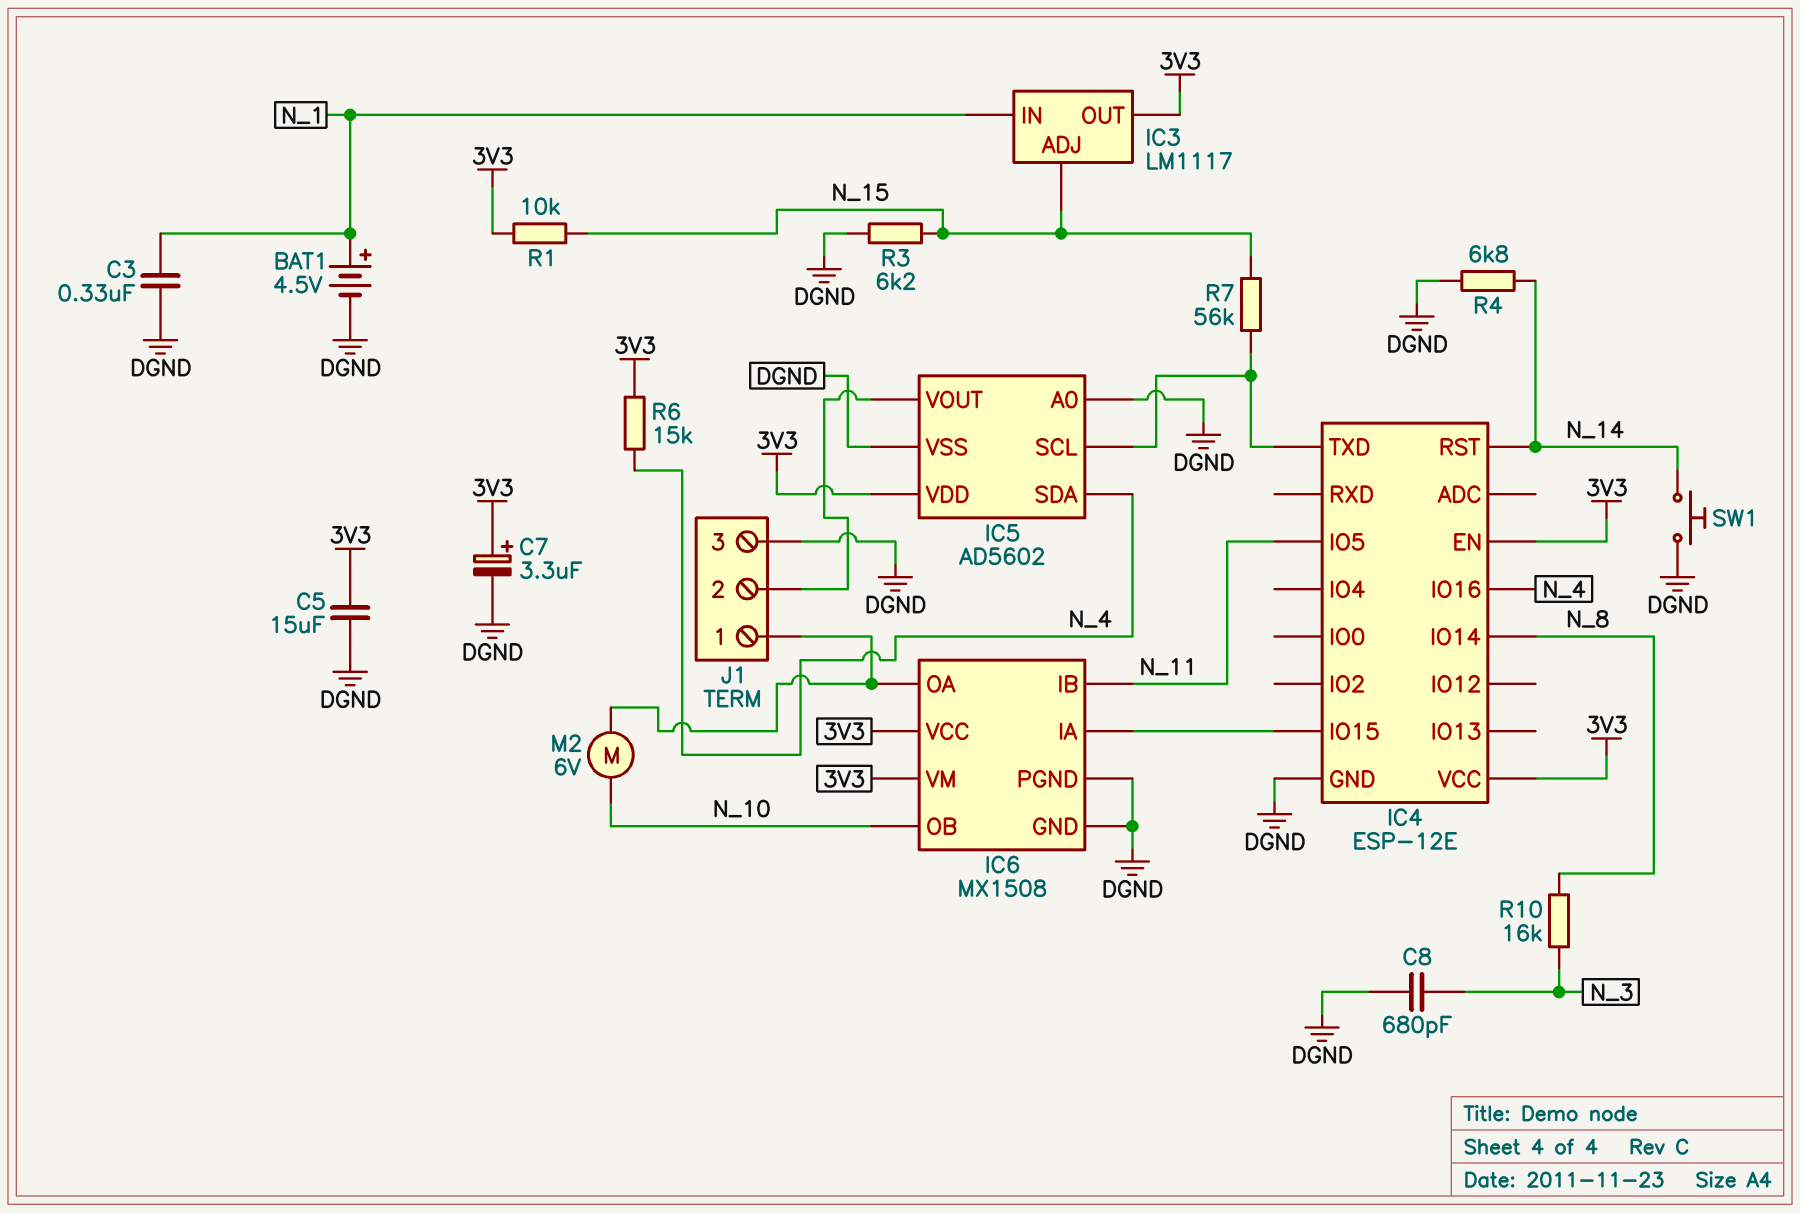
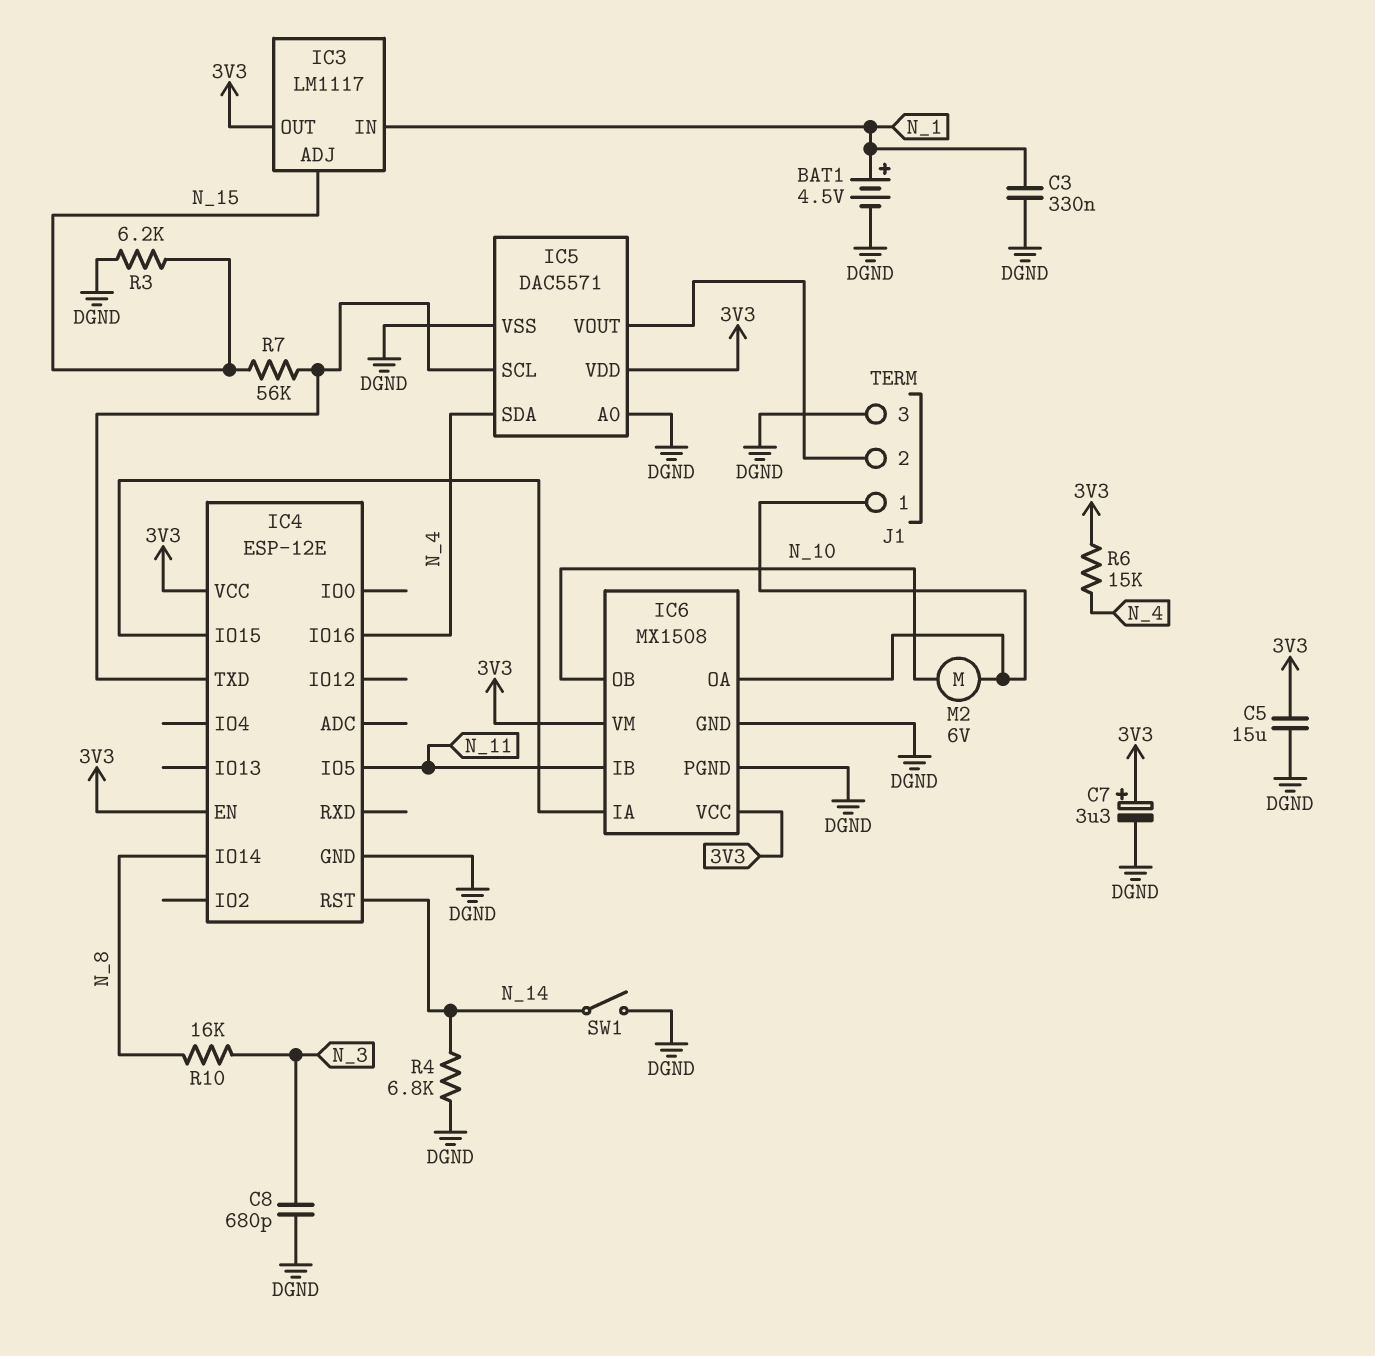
IC5: AD5602 -> DAC5571
R1: 10k (3V3, N_15) -> none
SW1: button (DGND, N_14) -> switch (DGND, N_14)

